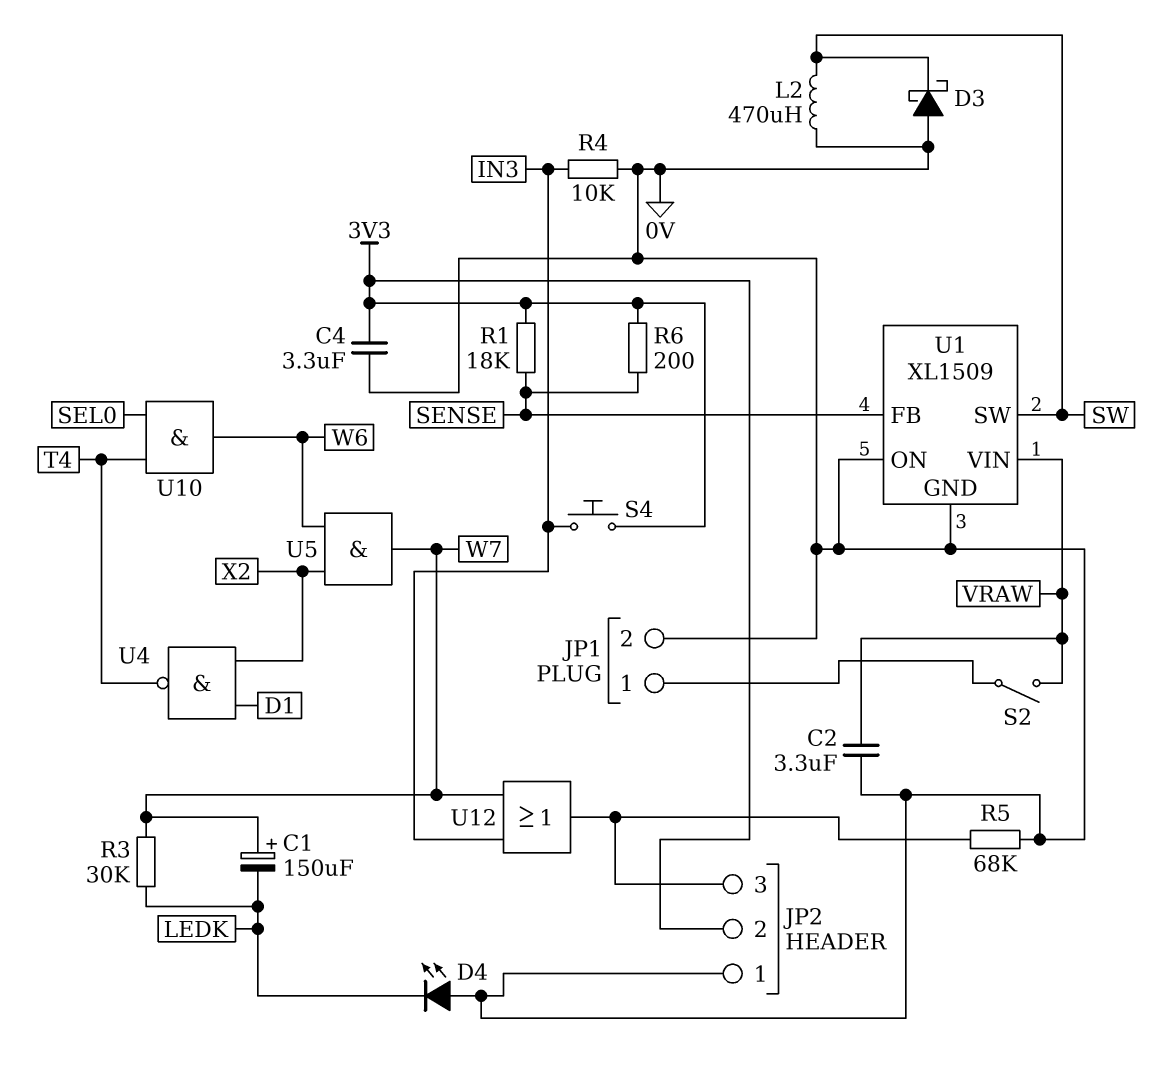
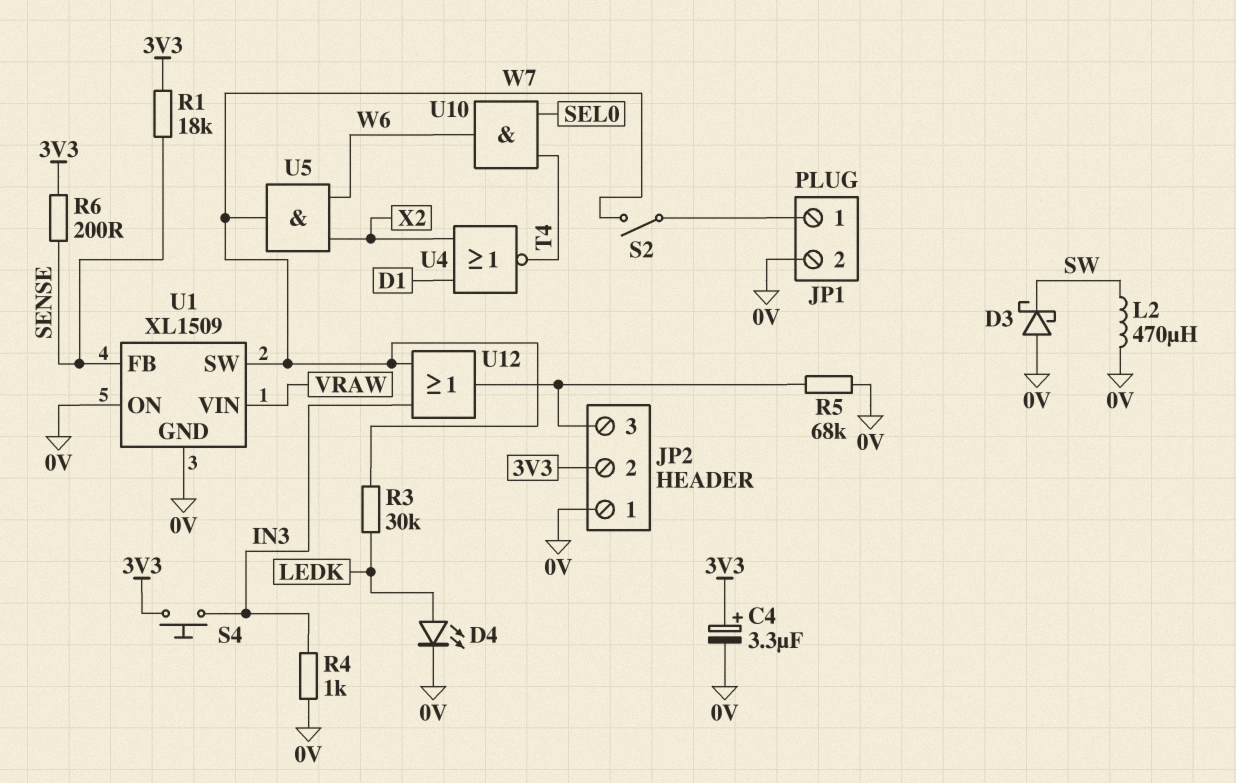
C1: 150uF (plus W7, minus LEDK) -> none
C2: 3.3uF (0V, VRAW) -> none
C4: 3.3uF (0V, 3V3) -> 3.3uF (plus 3V3, minus 0V)
D4: LED (A 0V, K LEDK) -> LED (A LEDK, K 0V)
R4: 10k (0V, IN3) -> 1k (0V, IN3)
S2: switch (JP1/1, VRAW) -> switch (JP1/1, W7)
U1 pin SW: SW -> W7
U4: NAND (in D1, in X2, out T4) -> NOR (in D1, in X2, out T4)

